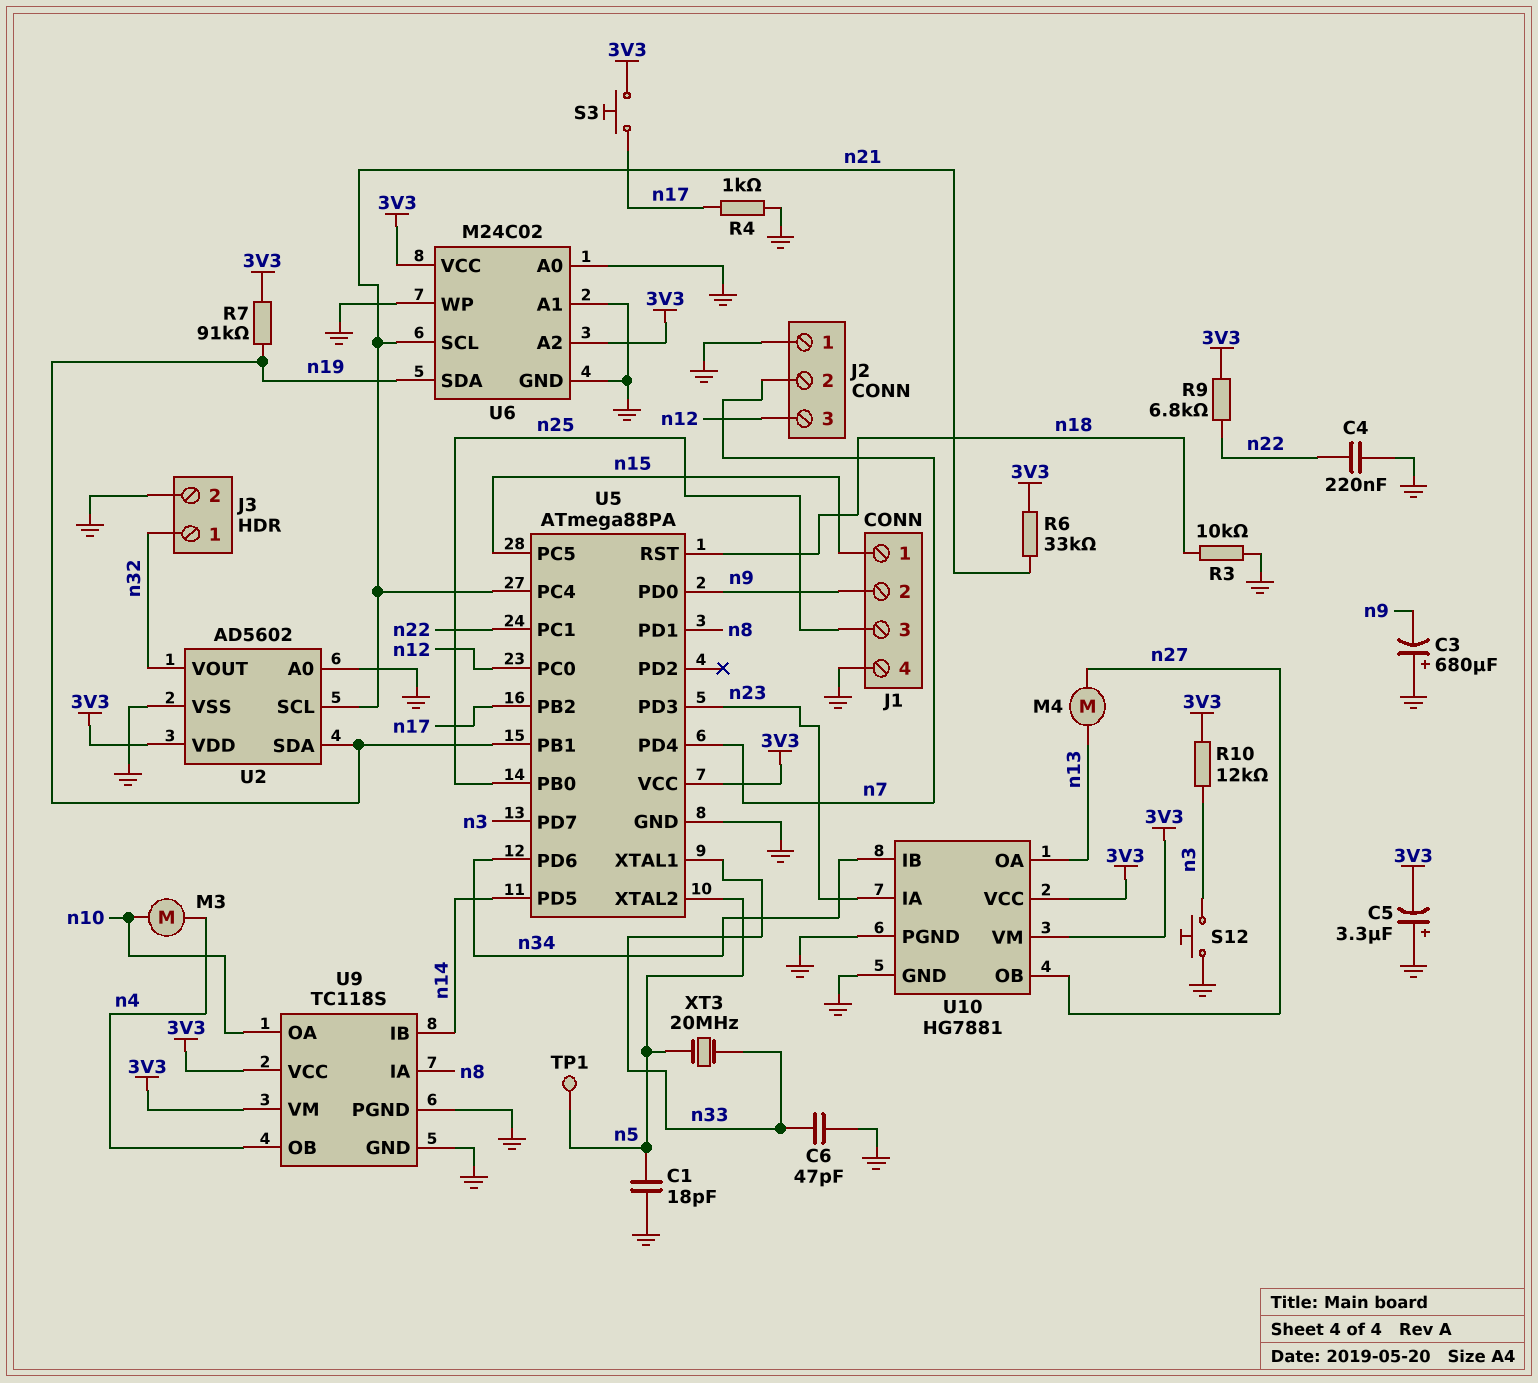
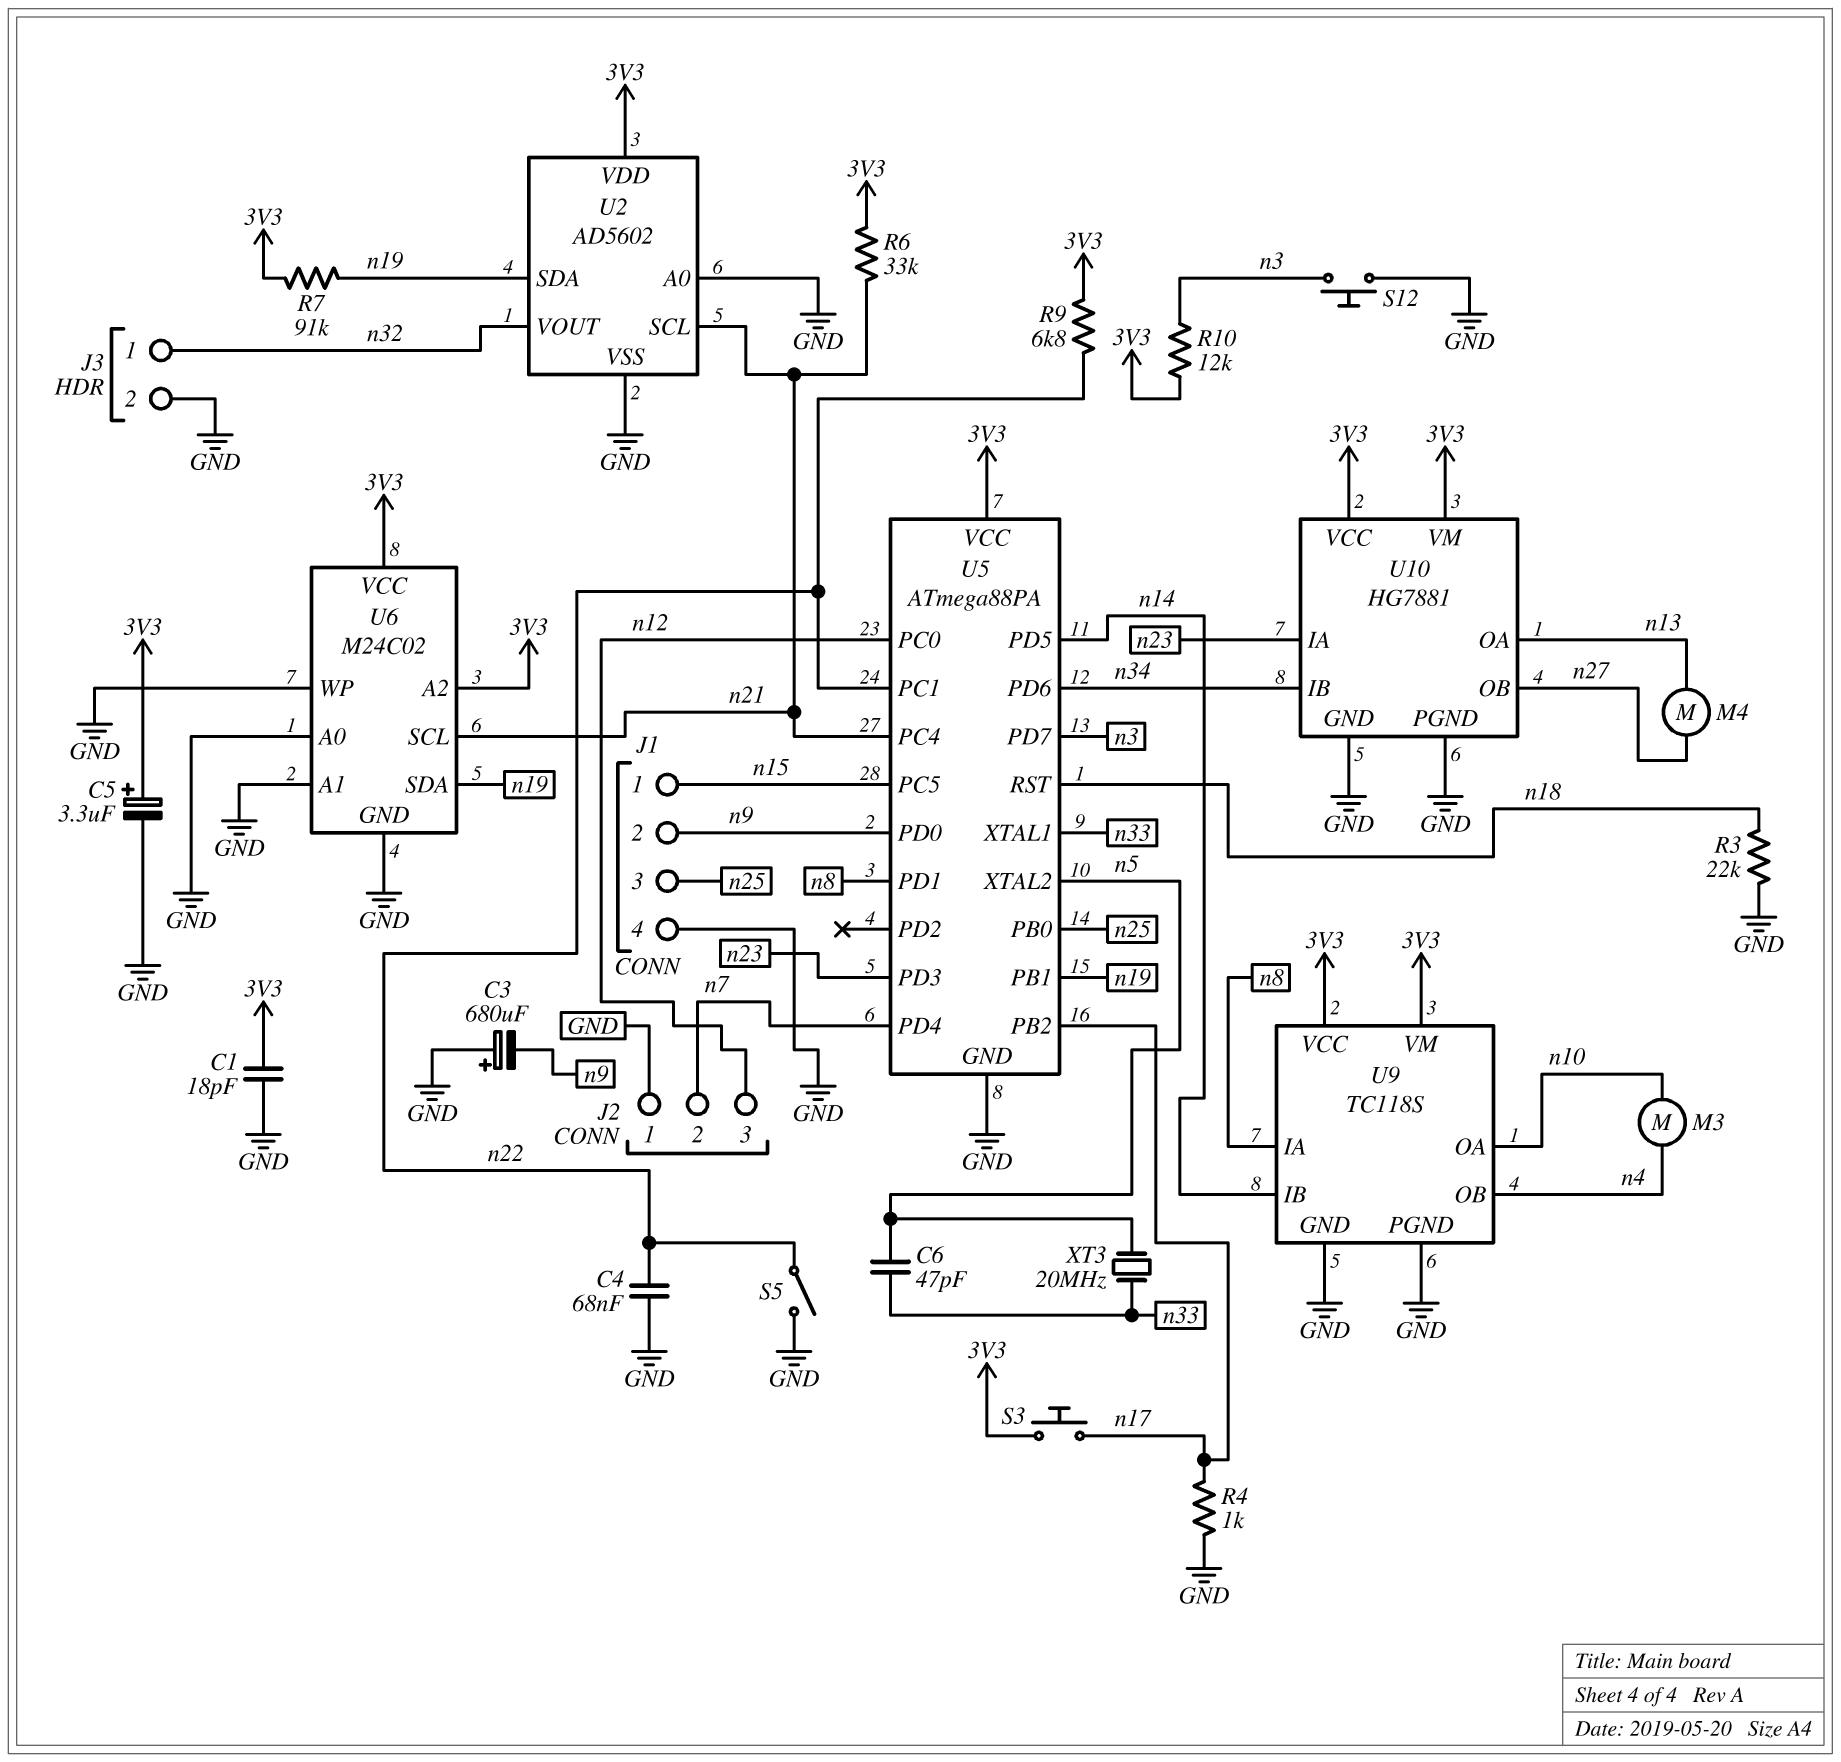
C1: 18pF (GND, n5) -> 18pF (3V3, GND)
C4: 220nF (GND, n22) -> 68nF (GND, n22)
C5: 3.3uF (plus GND, minus 3V3) -> 3.3uF (plus 3V3, minus GND)
C6: 47pF (GND, n33) -> 47pF (n5, n33)
R3: 10k (GND, n18) -> 22k (GND, n18)
S5: none -> switch (GND, n22)
TP1: test point (n5) -> none

